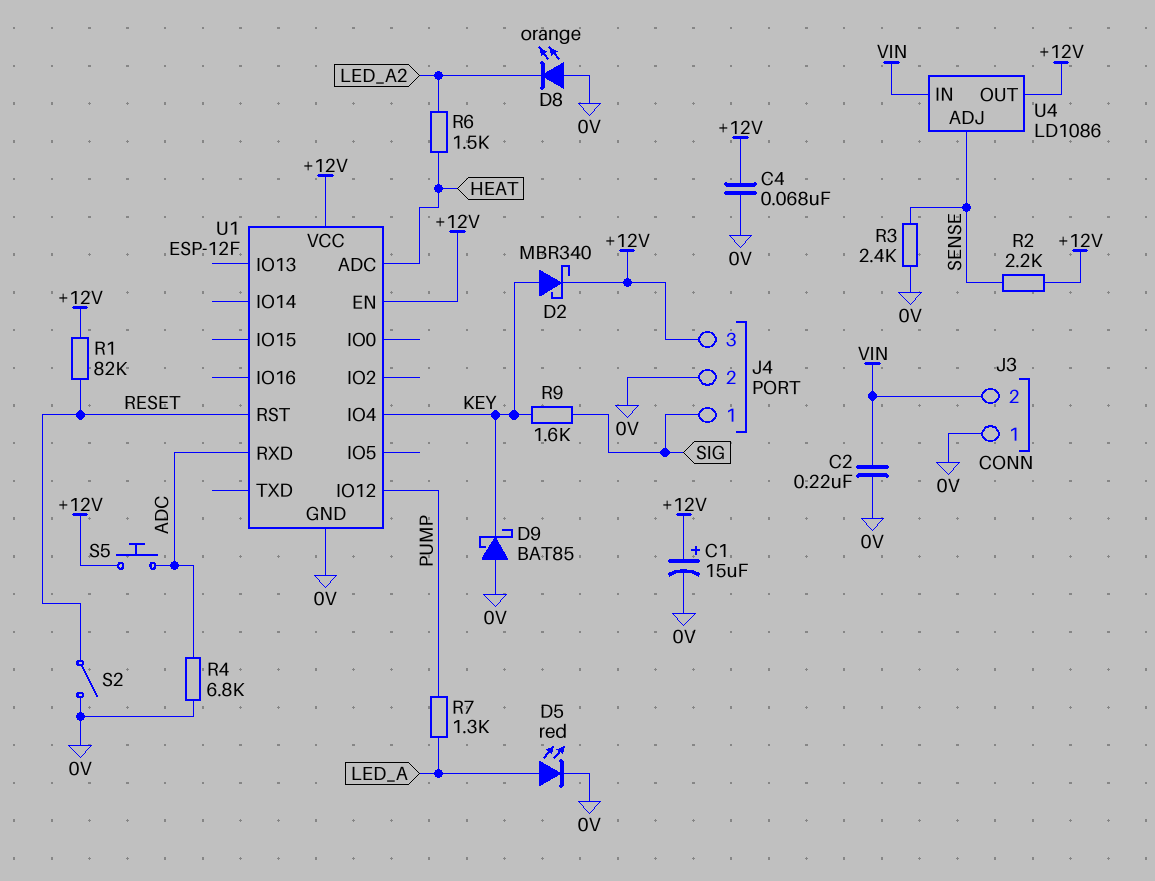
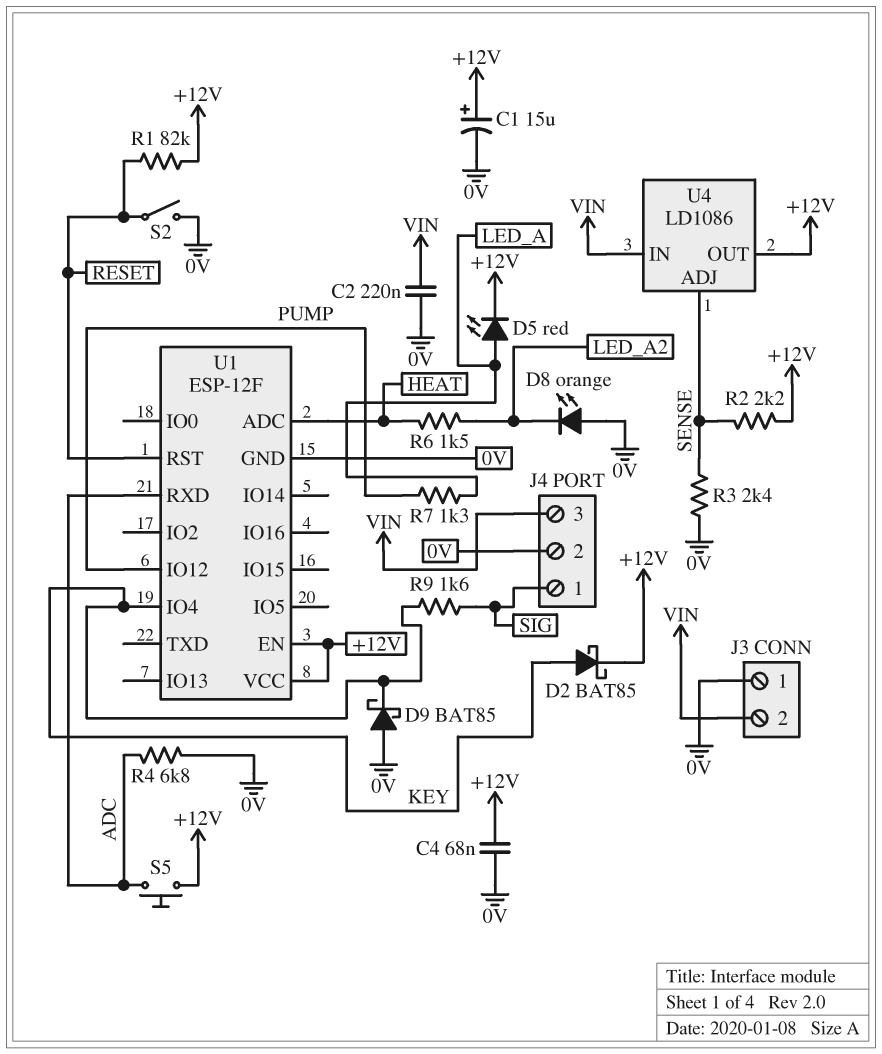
D2: schottky MBR340 (A KEY, K +12V) -> schottky BAT85 (A KEY, K +12V)
D5: LED red (A LED_A, K 0V) -> LED red (A LED_A, K +12V)
J4 pin 3: +12V -> VIN

